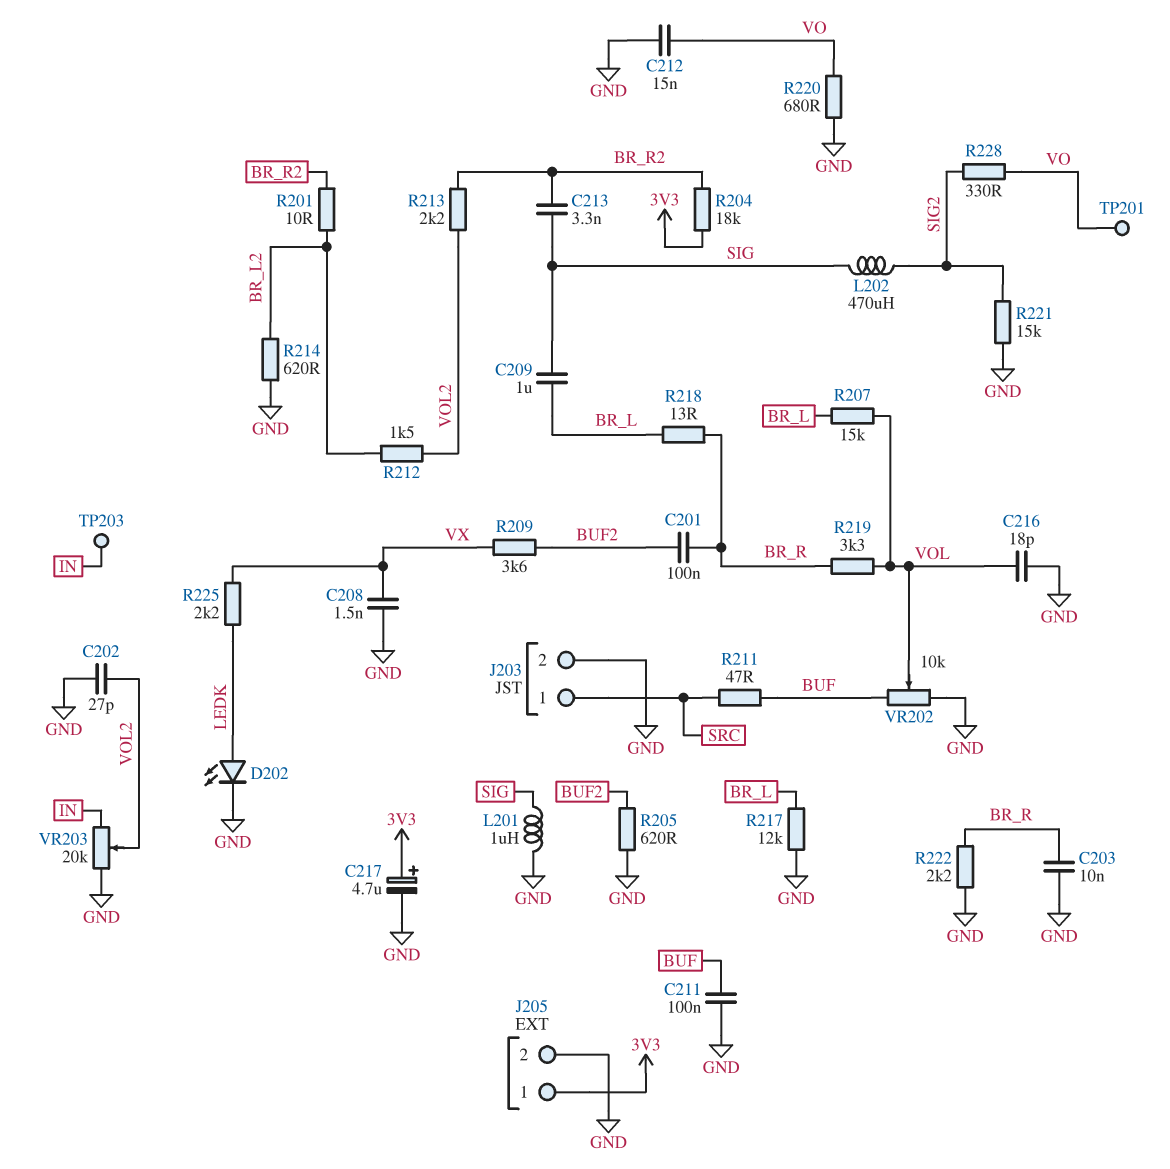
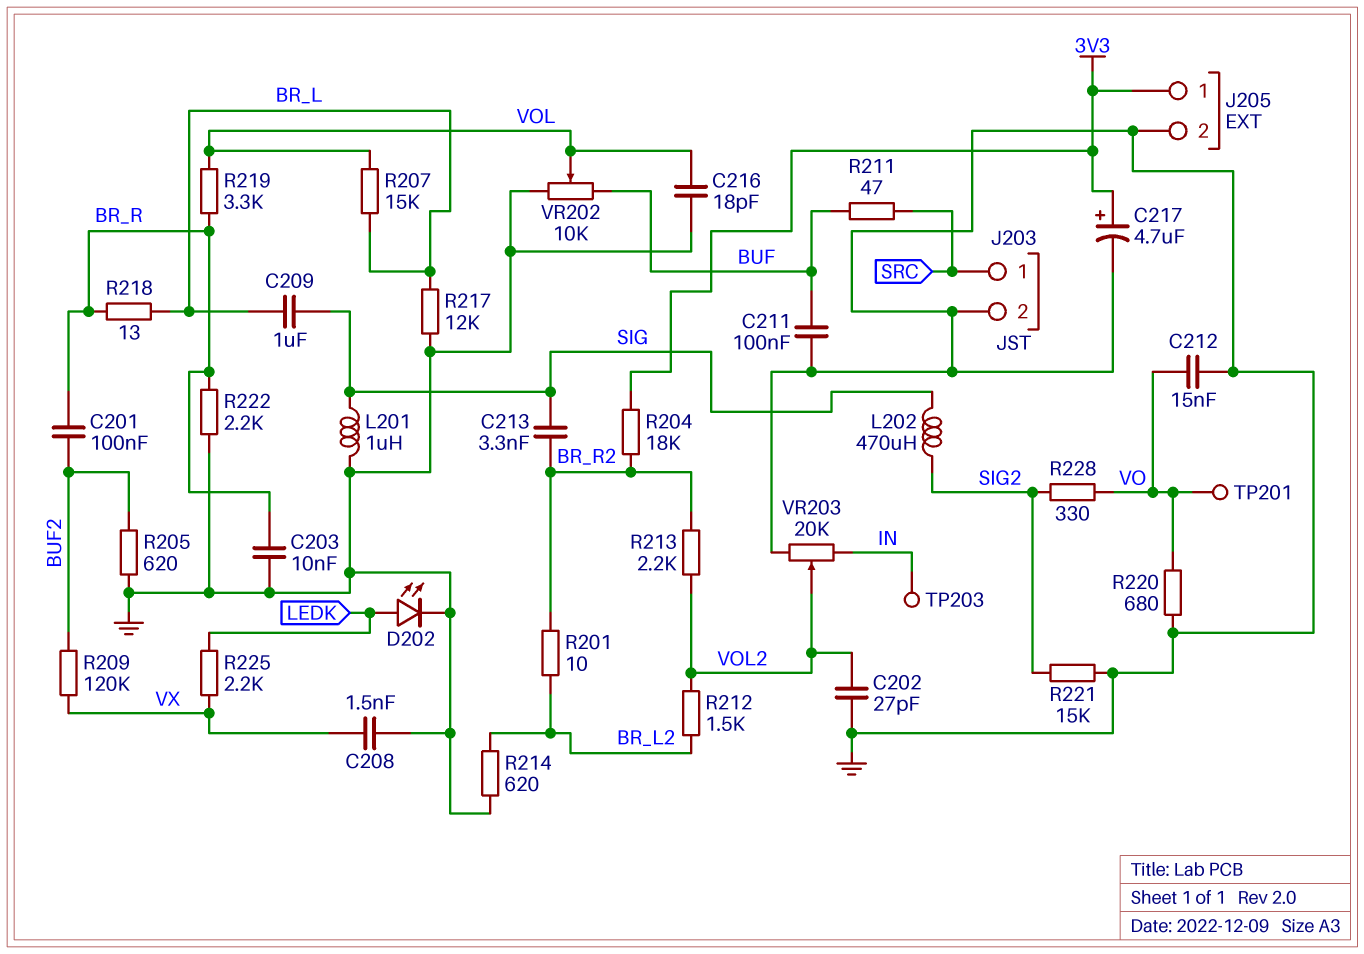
R209: 3.6k (BUF2, VX) -> 120k (BUF2, VX)

